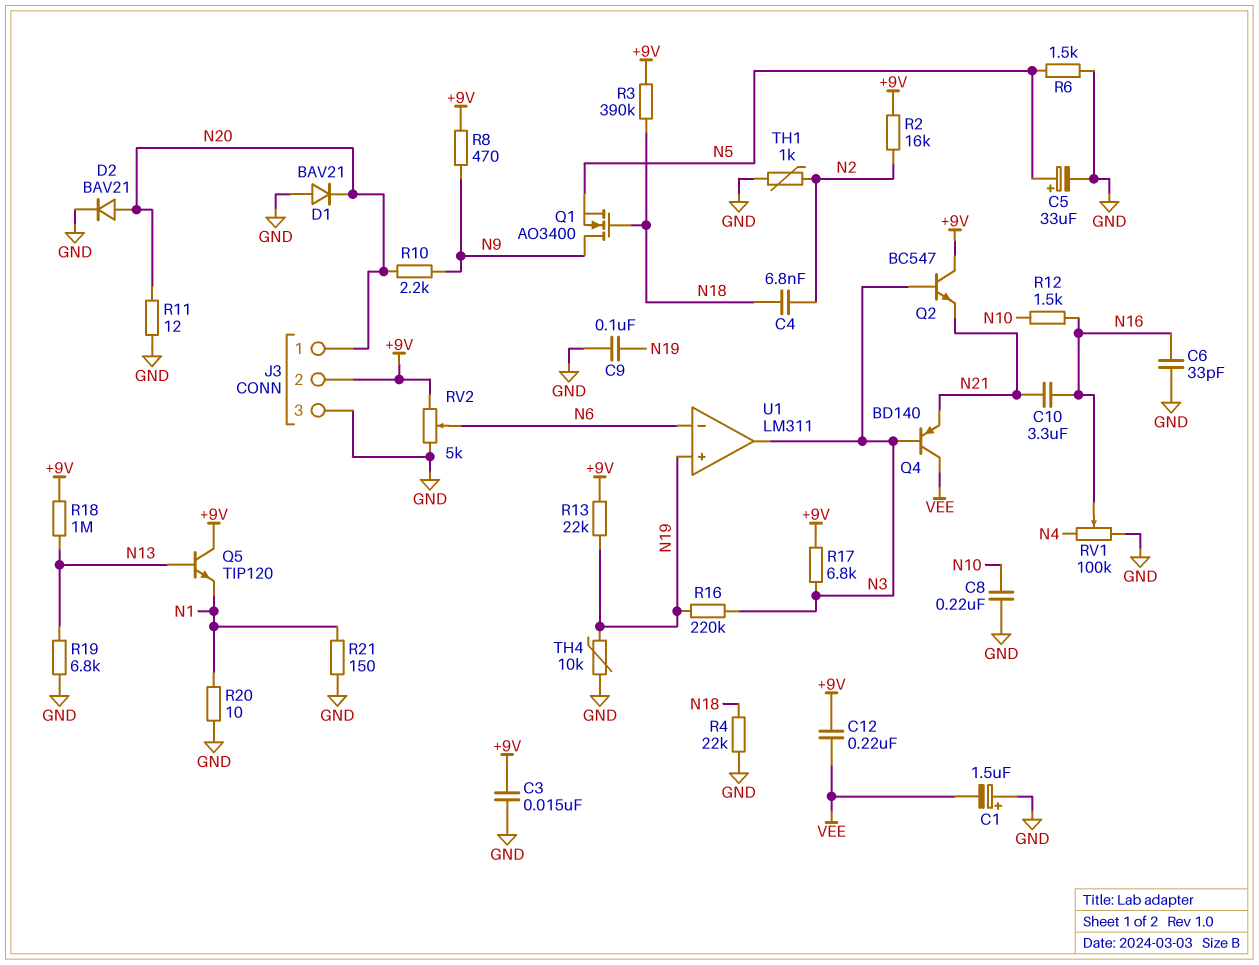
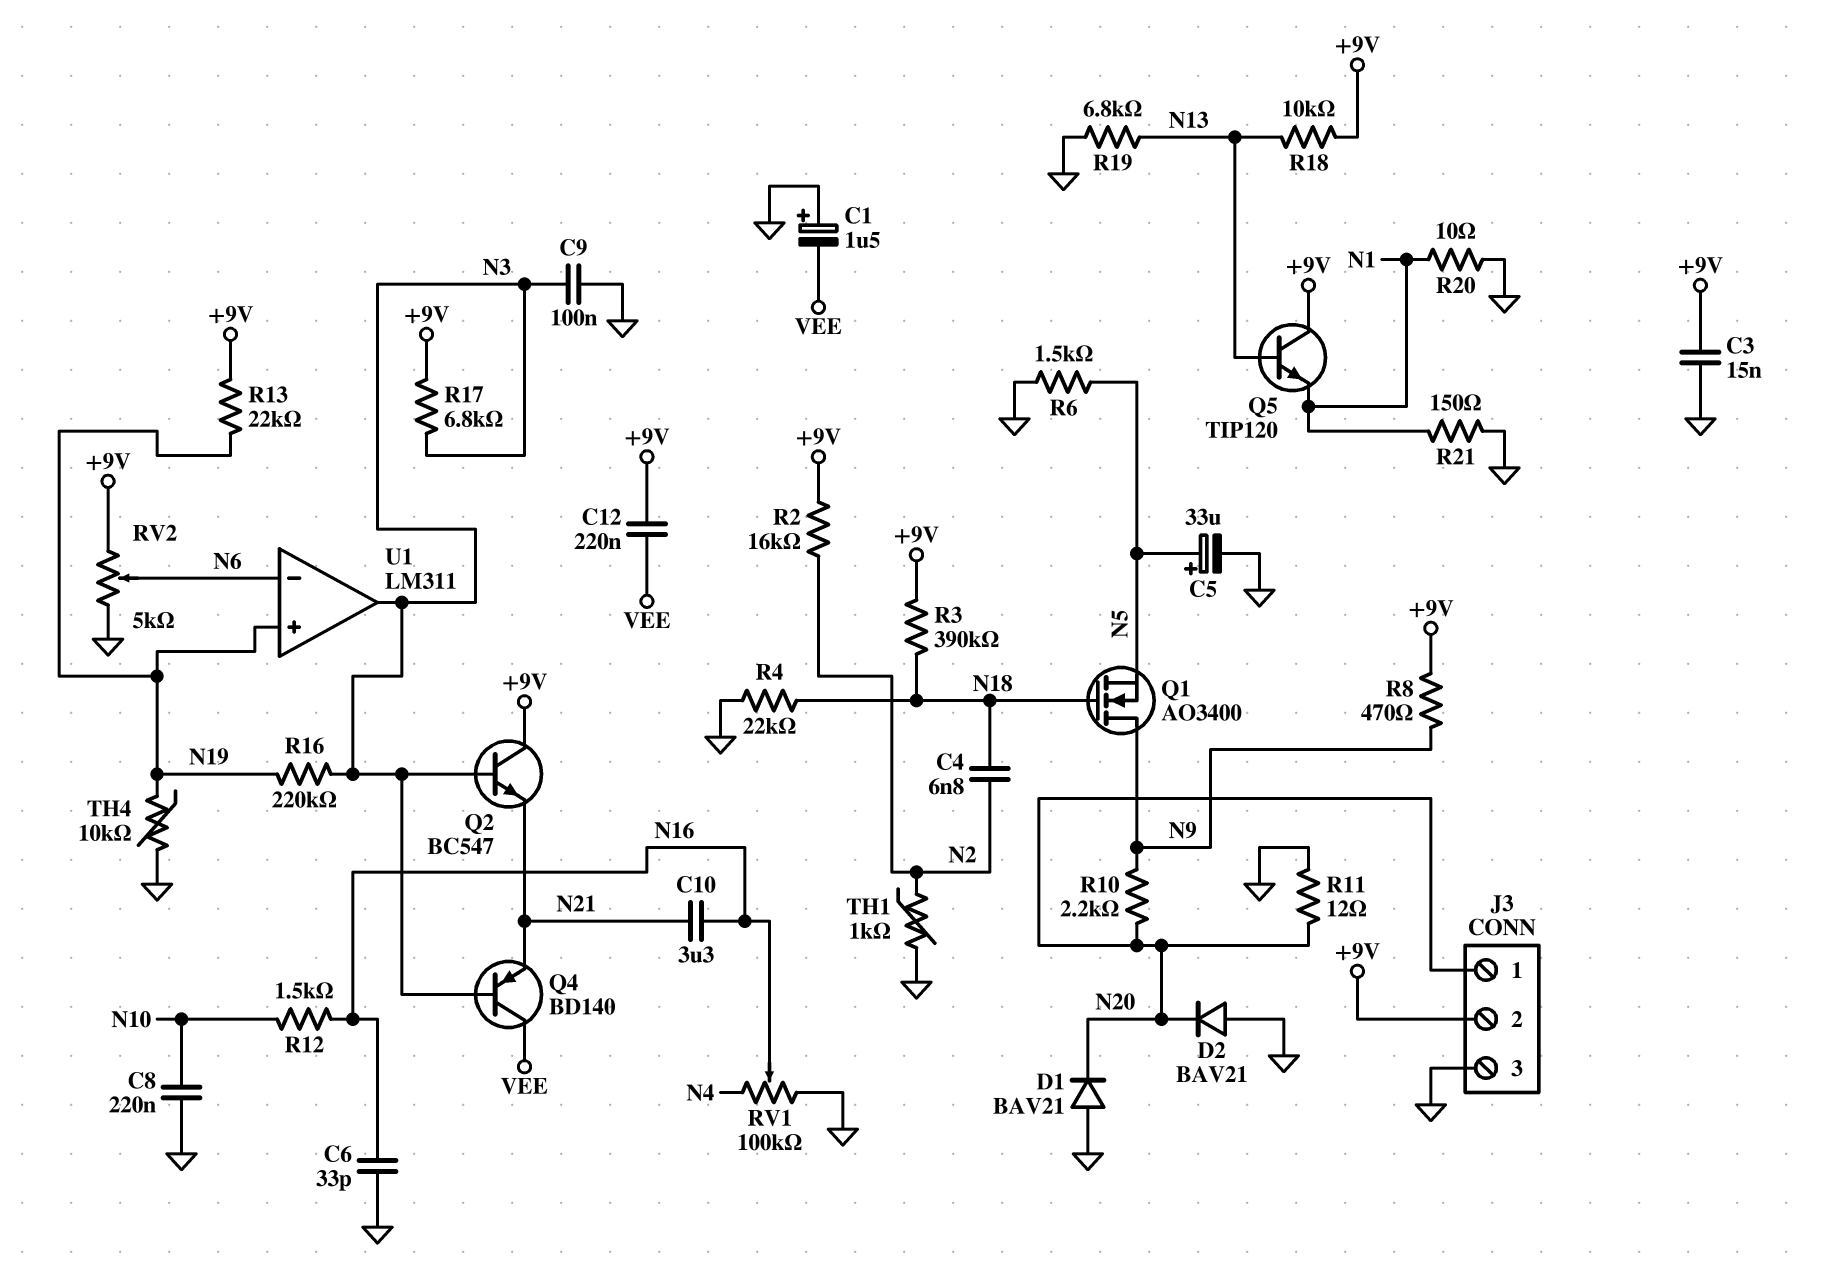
C9: 100nF (GND, N19) -> 100nF (GND, N3)
D2: diode BAV21 (A N20, K GND) -> diode BAV21 (A GND, K N20)
R18: 1M (+9V, N13) -> 10k (+9V, N13)

